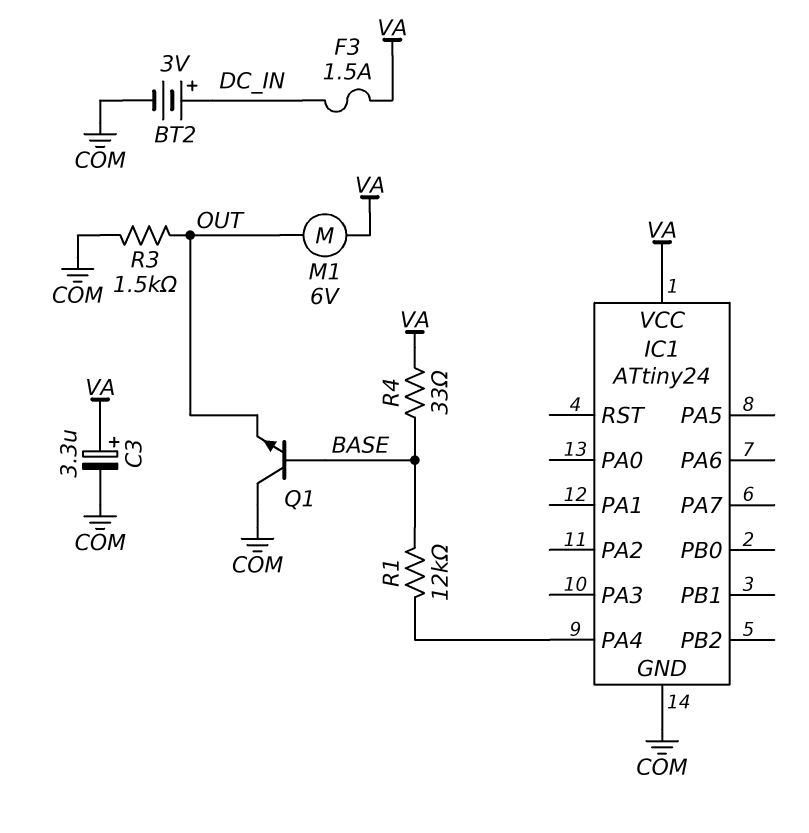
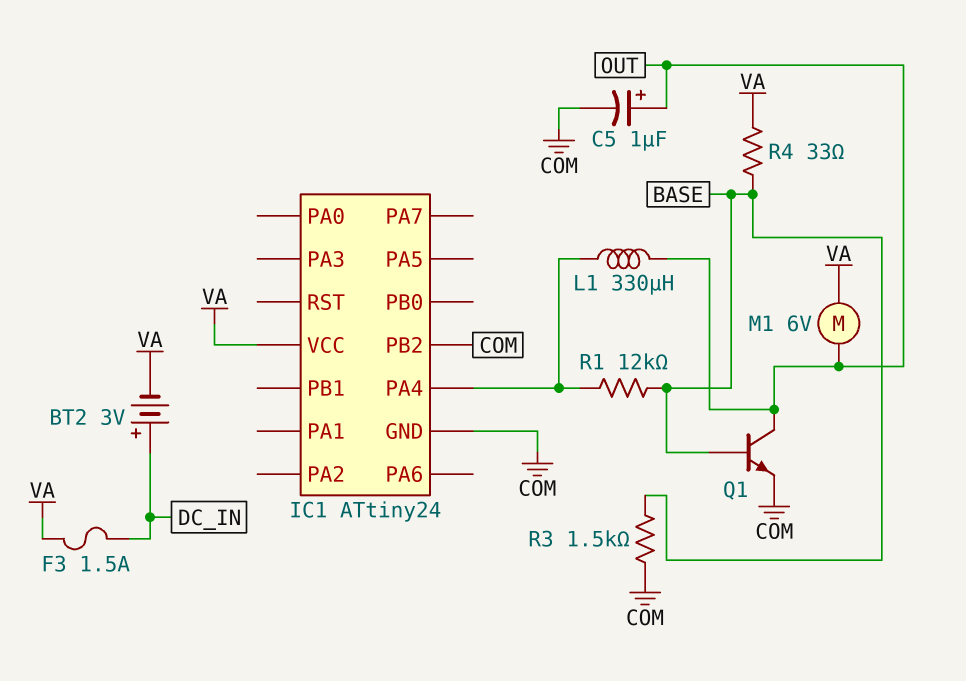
BT2: 3V (plus DC_IN, minus COM) -> 3V (plus DC_IN, minus VA)
C3: 3.3uF (plus VA, minus COM) -> none
C5: none -> 1uF (plus OUT, minus COM)
IC1 pin PB2: none -> COM
L1: none -> 330uH (IC1/PA4, OUT)
Q1: NPN (B BASE, C COM, E OUT) -> NPN (B BASE, C OUT, E COM)
R3: 1.5k (COM, OUT) -> 1.5k (BASE, COM)

